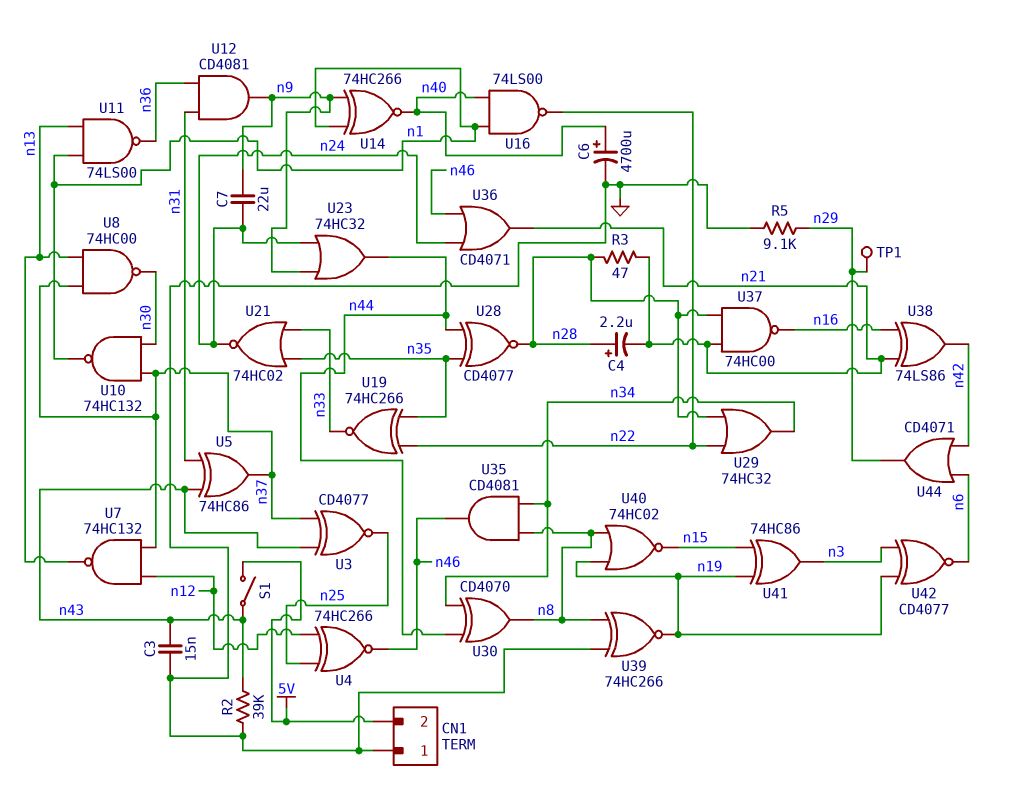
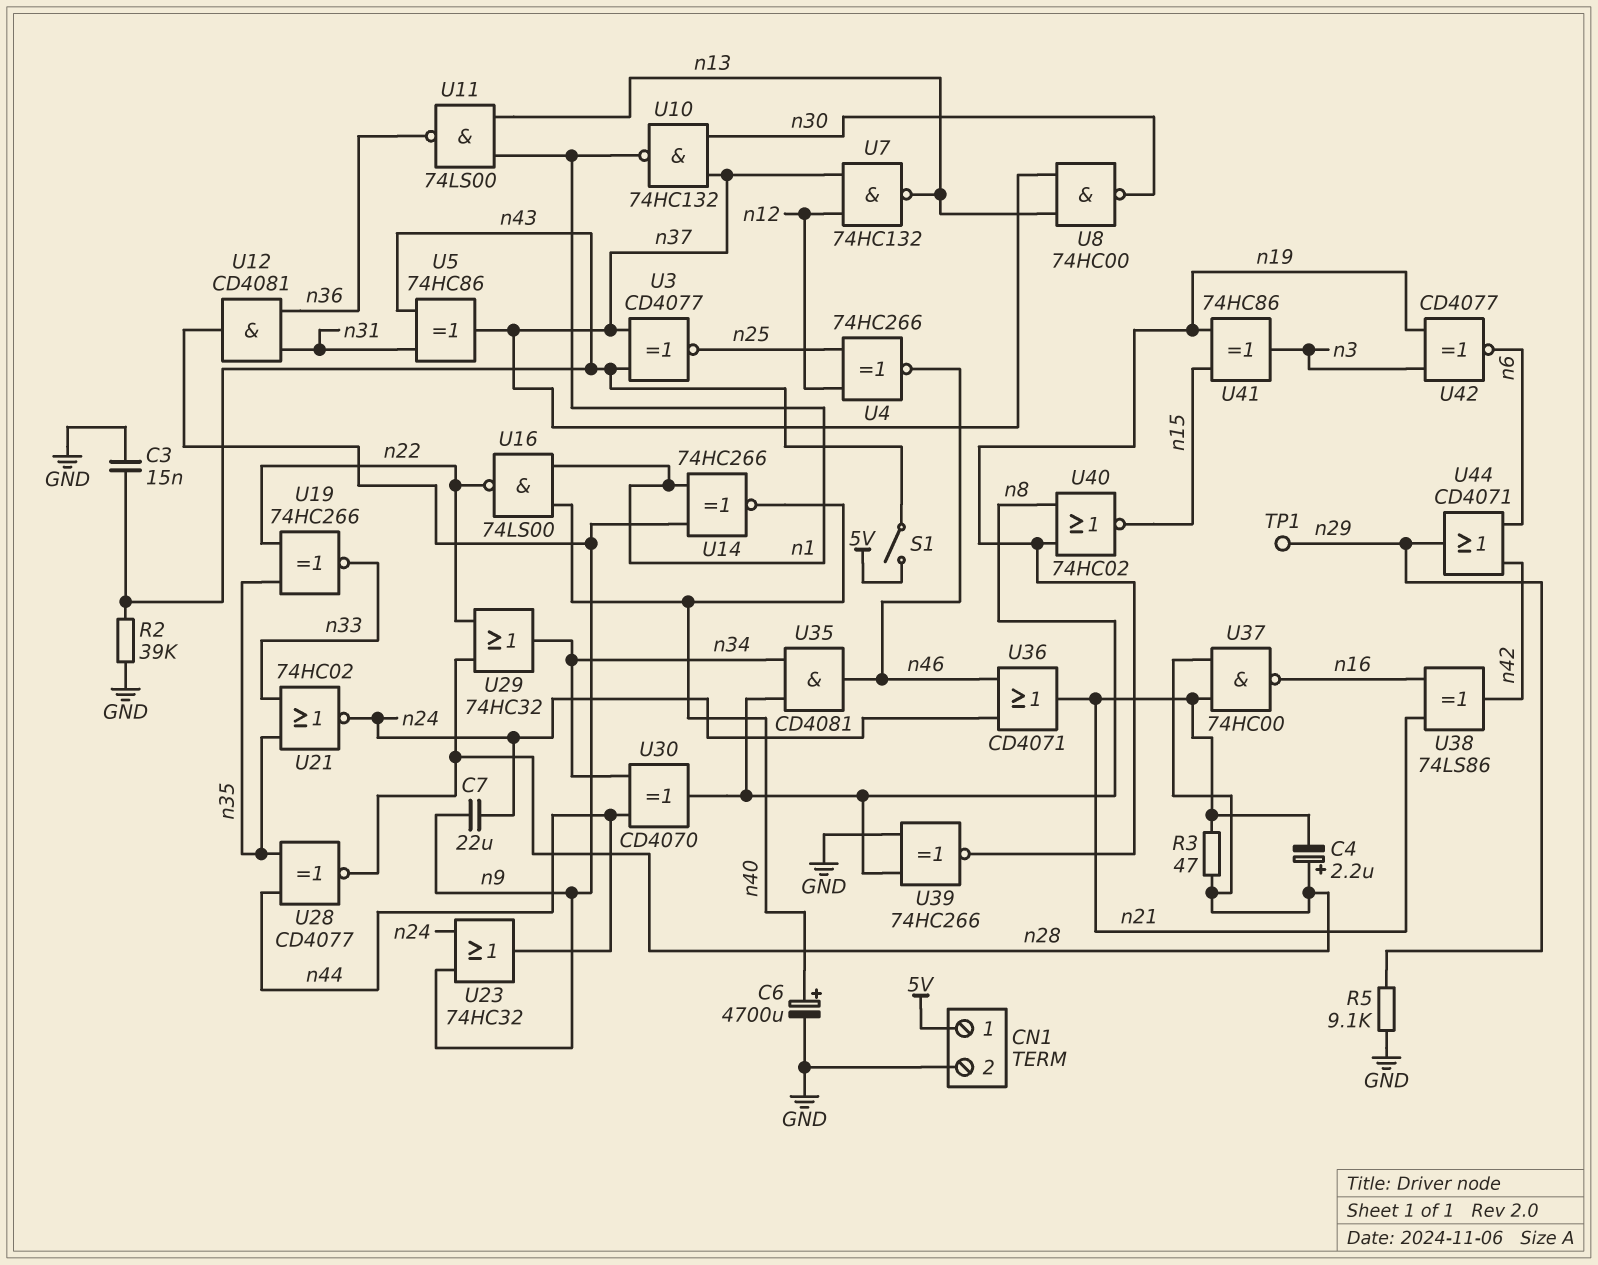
CN1 pin 1: GND -> 5V
CN1 pin 2: 5V -> GND

